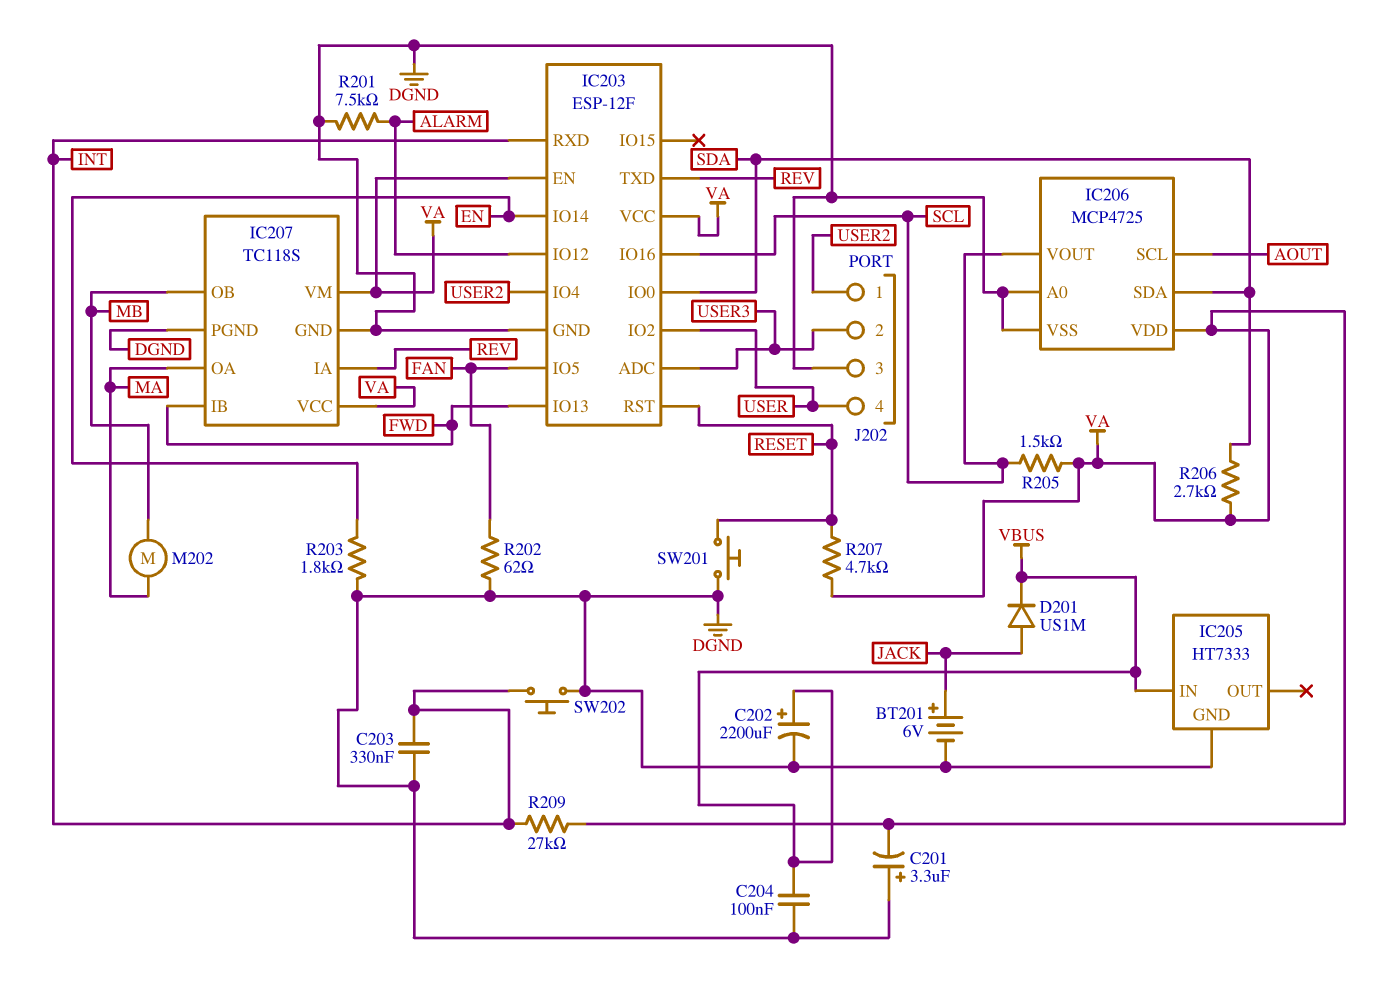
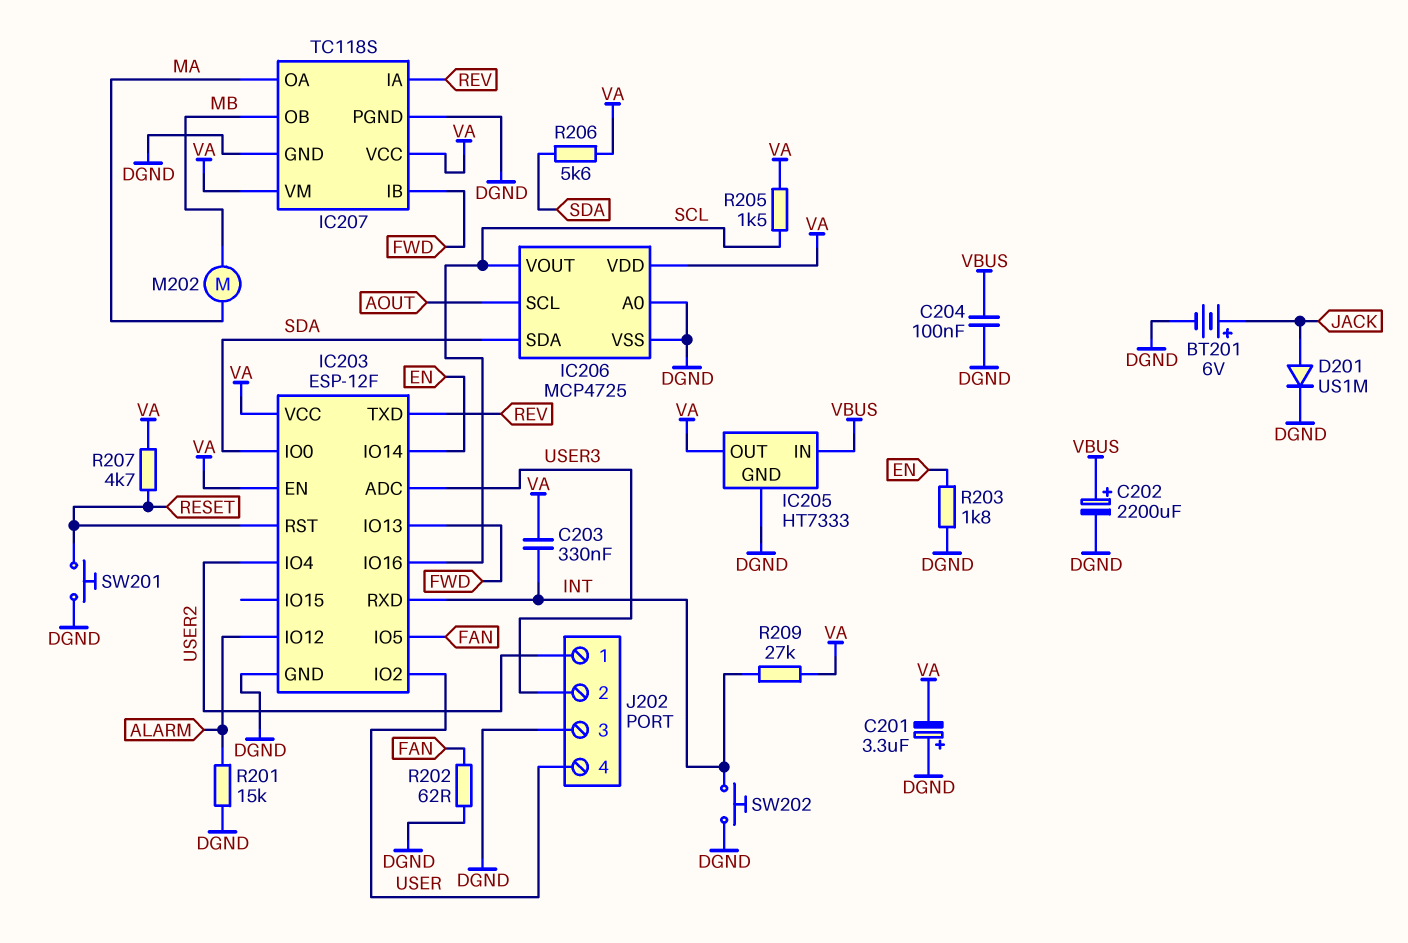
C203: 330nF (DGND, INT) -> 330nF (INT, VA)
D201: diode US1M (A JACK, K VBUS) -> diode US1M (A JACK, K DGND)
IC205 pin OUT: none -> VA
R201: 7.5k (ALARM, DGND) -> 15k (ALARM, DGND)
R206: 2.7k (SDA, VA) -> 5.6k (SDA, VA)

